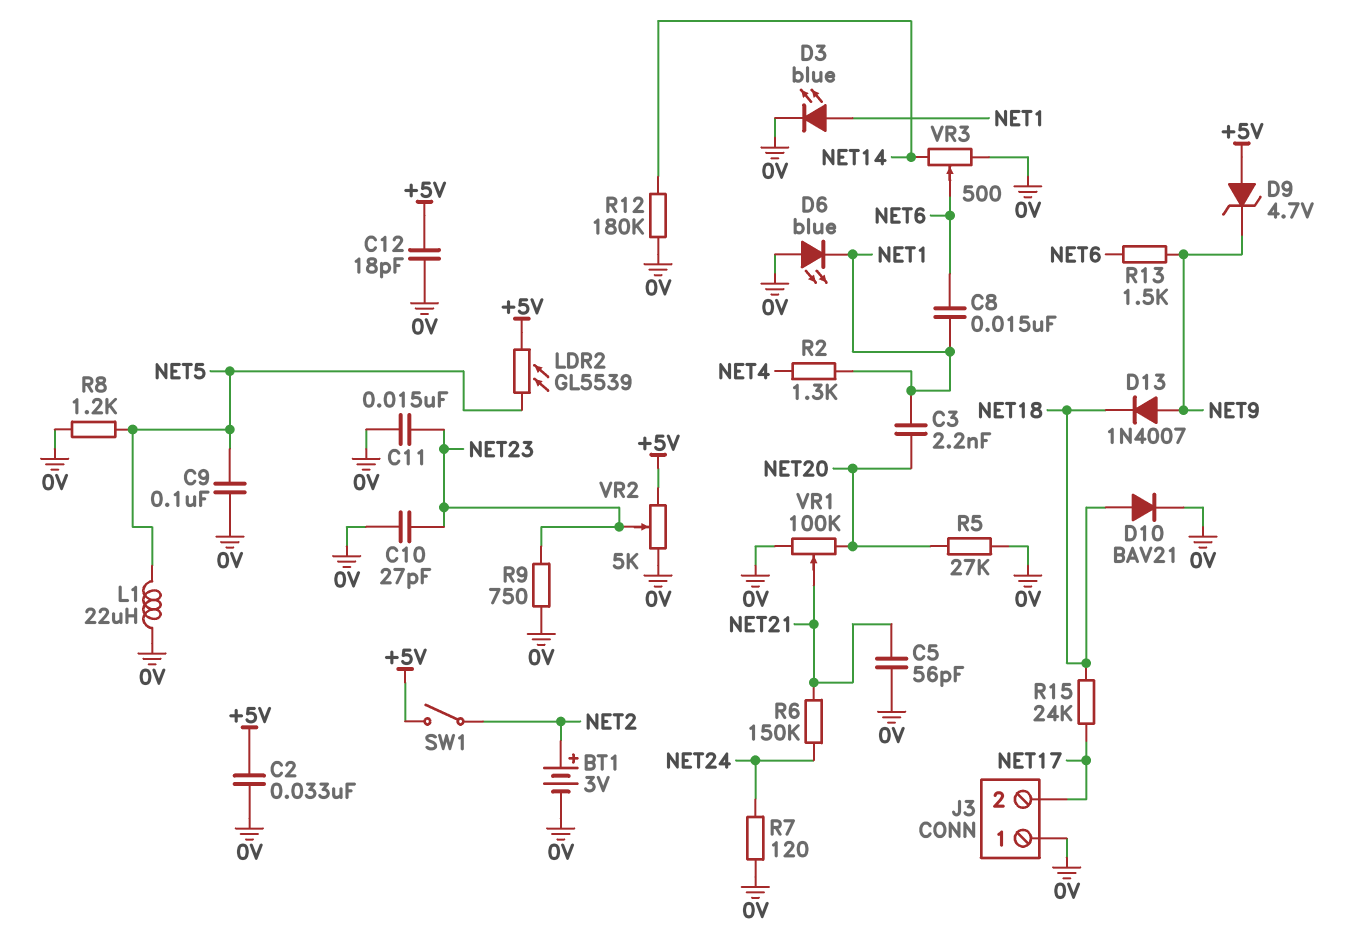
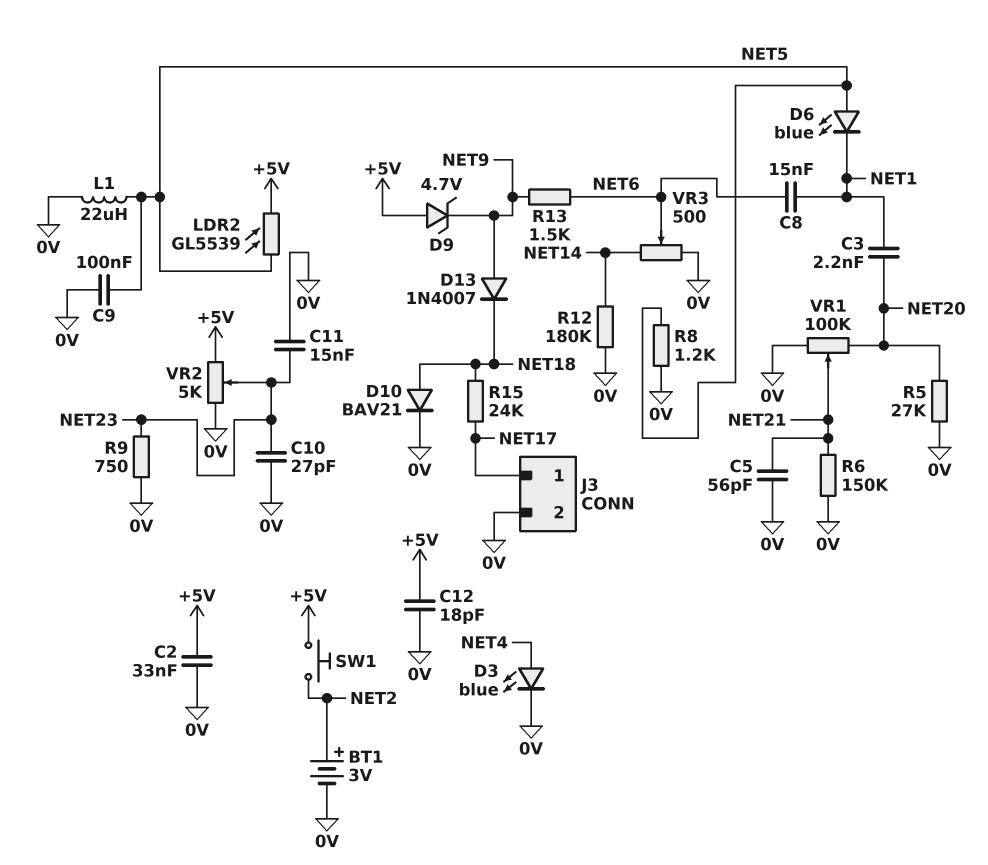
D3: LED blue (A NET1, K 0V) -> LED blue (A NET4, K 0V)
D6: LED blue (A 0V, K NET1) -> LED blue (A NET5, K NET1)
J3 pin 1: 0V -> NET17
J3 pin 2: NET17 -> 0V
R2: 1.3k (NET1, NET4) -> none
R6: 150k (NET21, NET24) -> 150k (0V, NET21)
R7: 120 (0V, NET24) -> none
SW1: switch (+5V, NET2) -> button (+5V, NET2)

